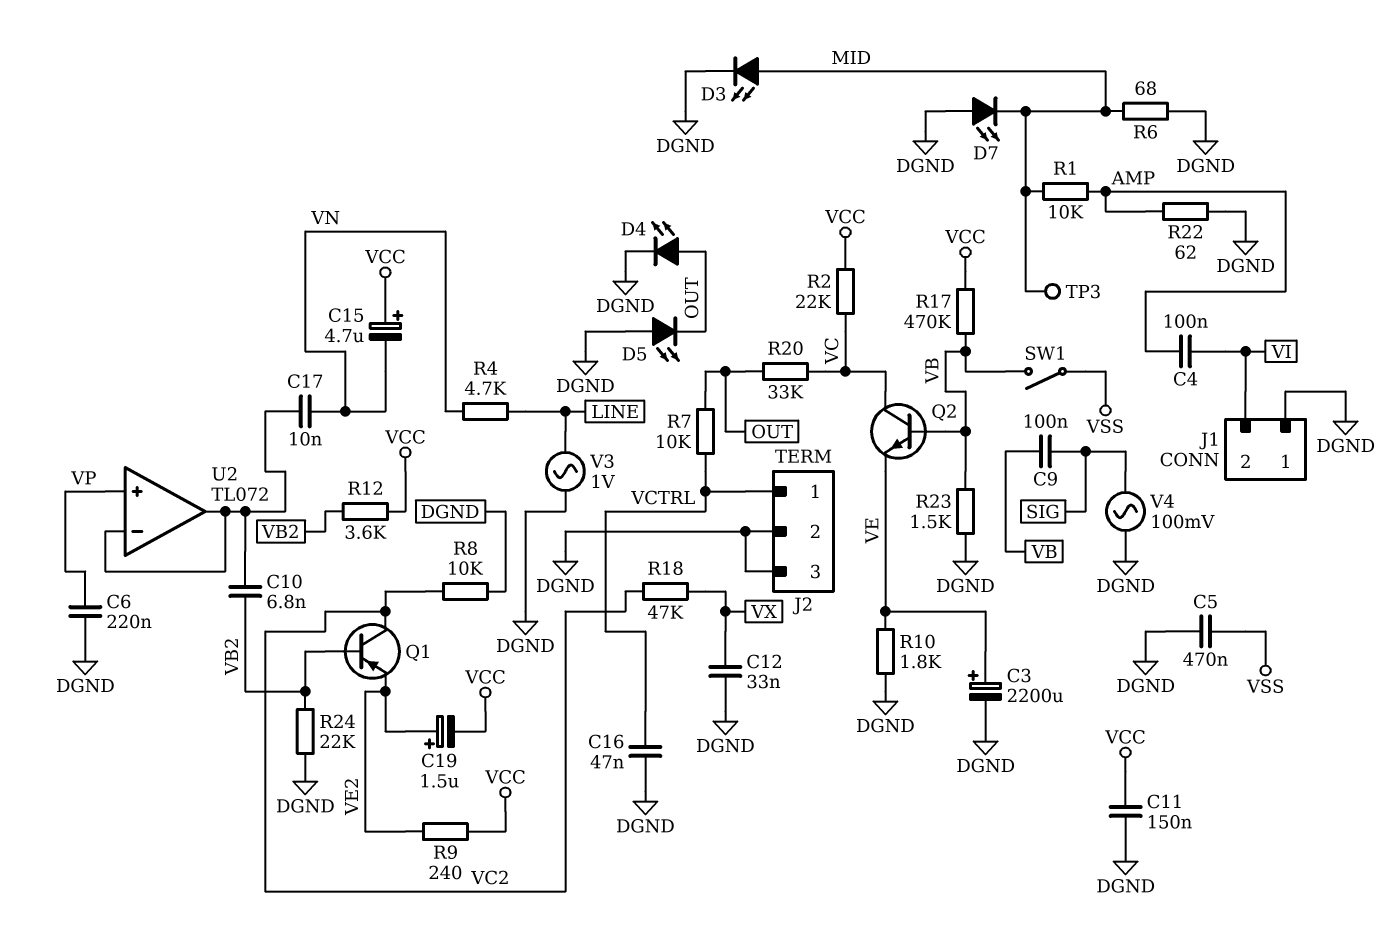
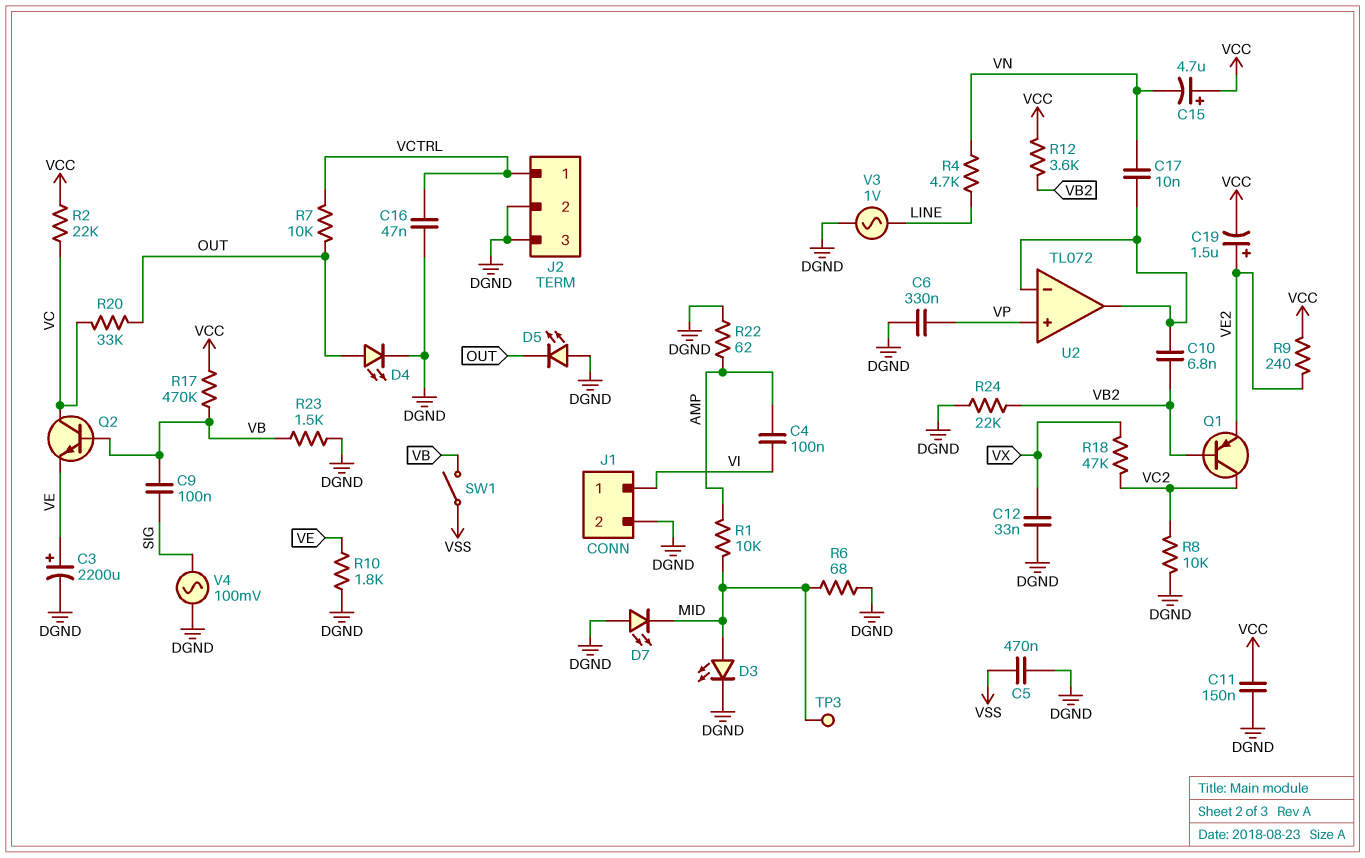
C6: 220nF (DGND, VP) -> 330nF (DGND, VP)
J1 pin 1: DGND -> VI
J1 pin 2: VI -> DGND

